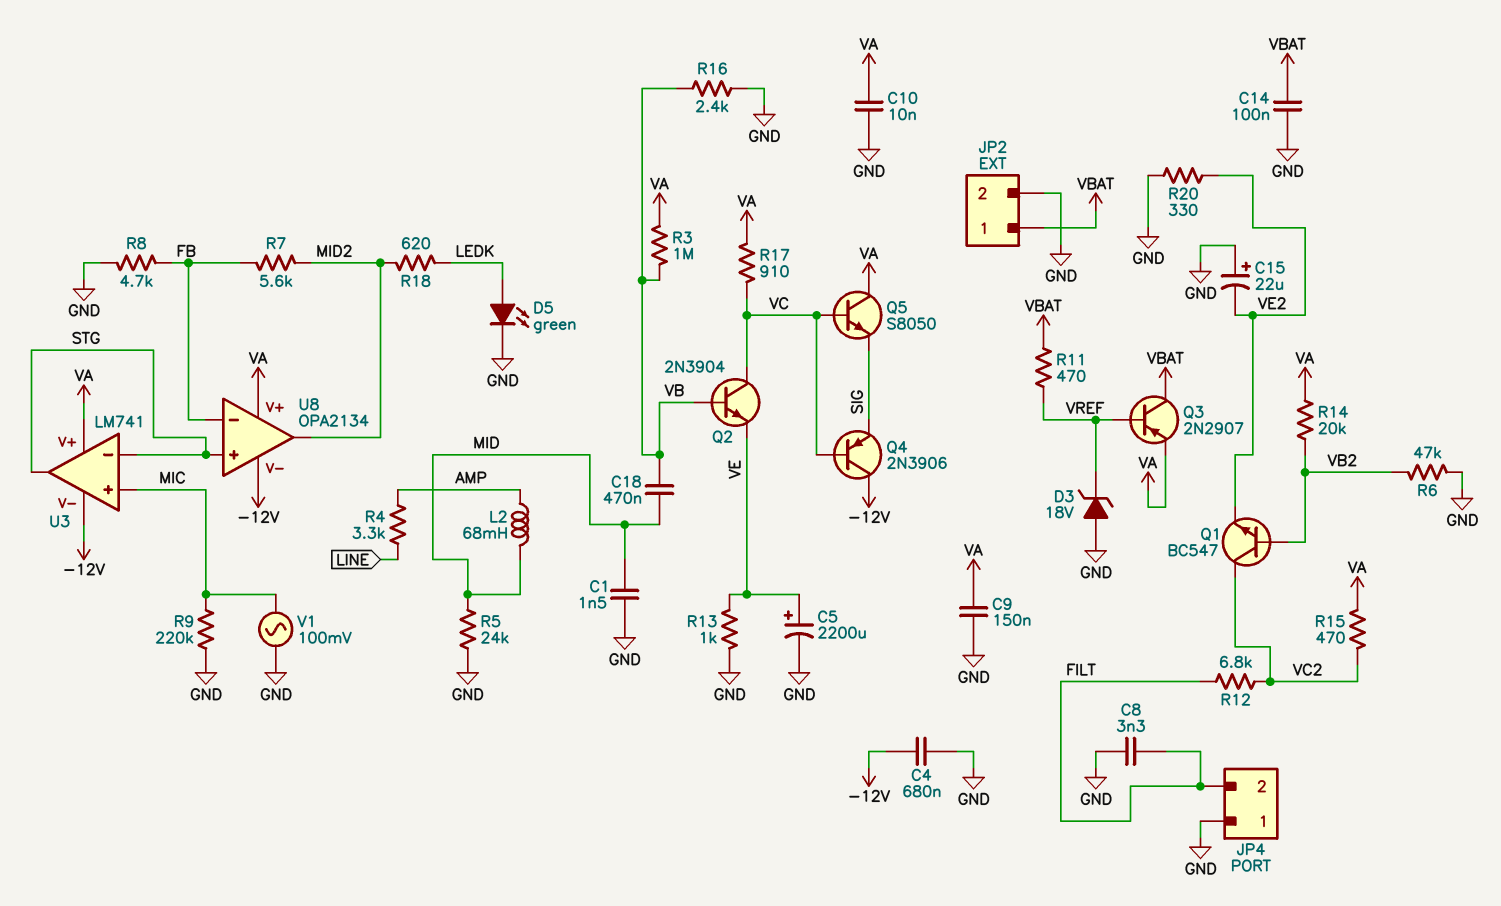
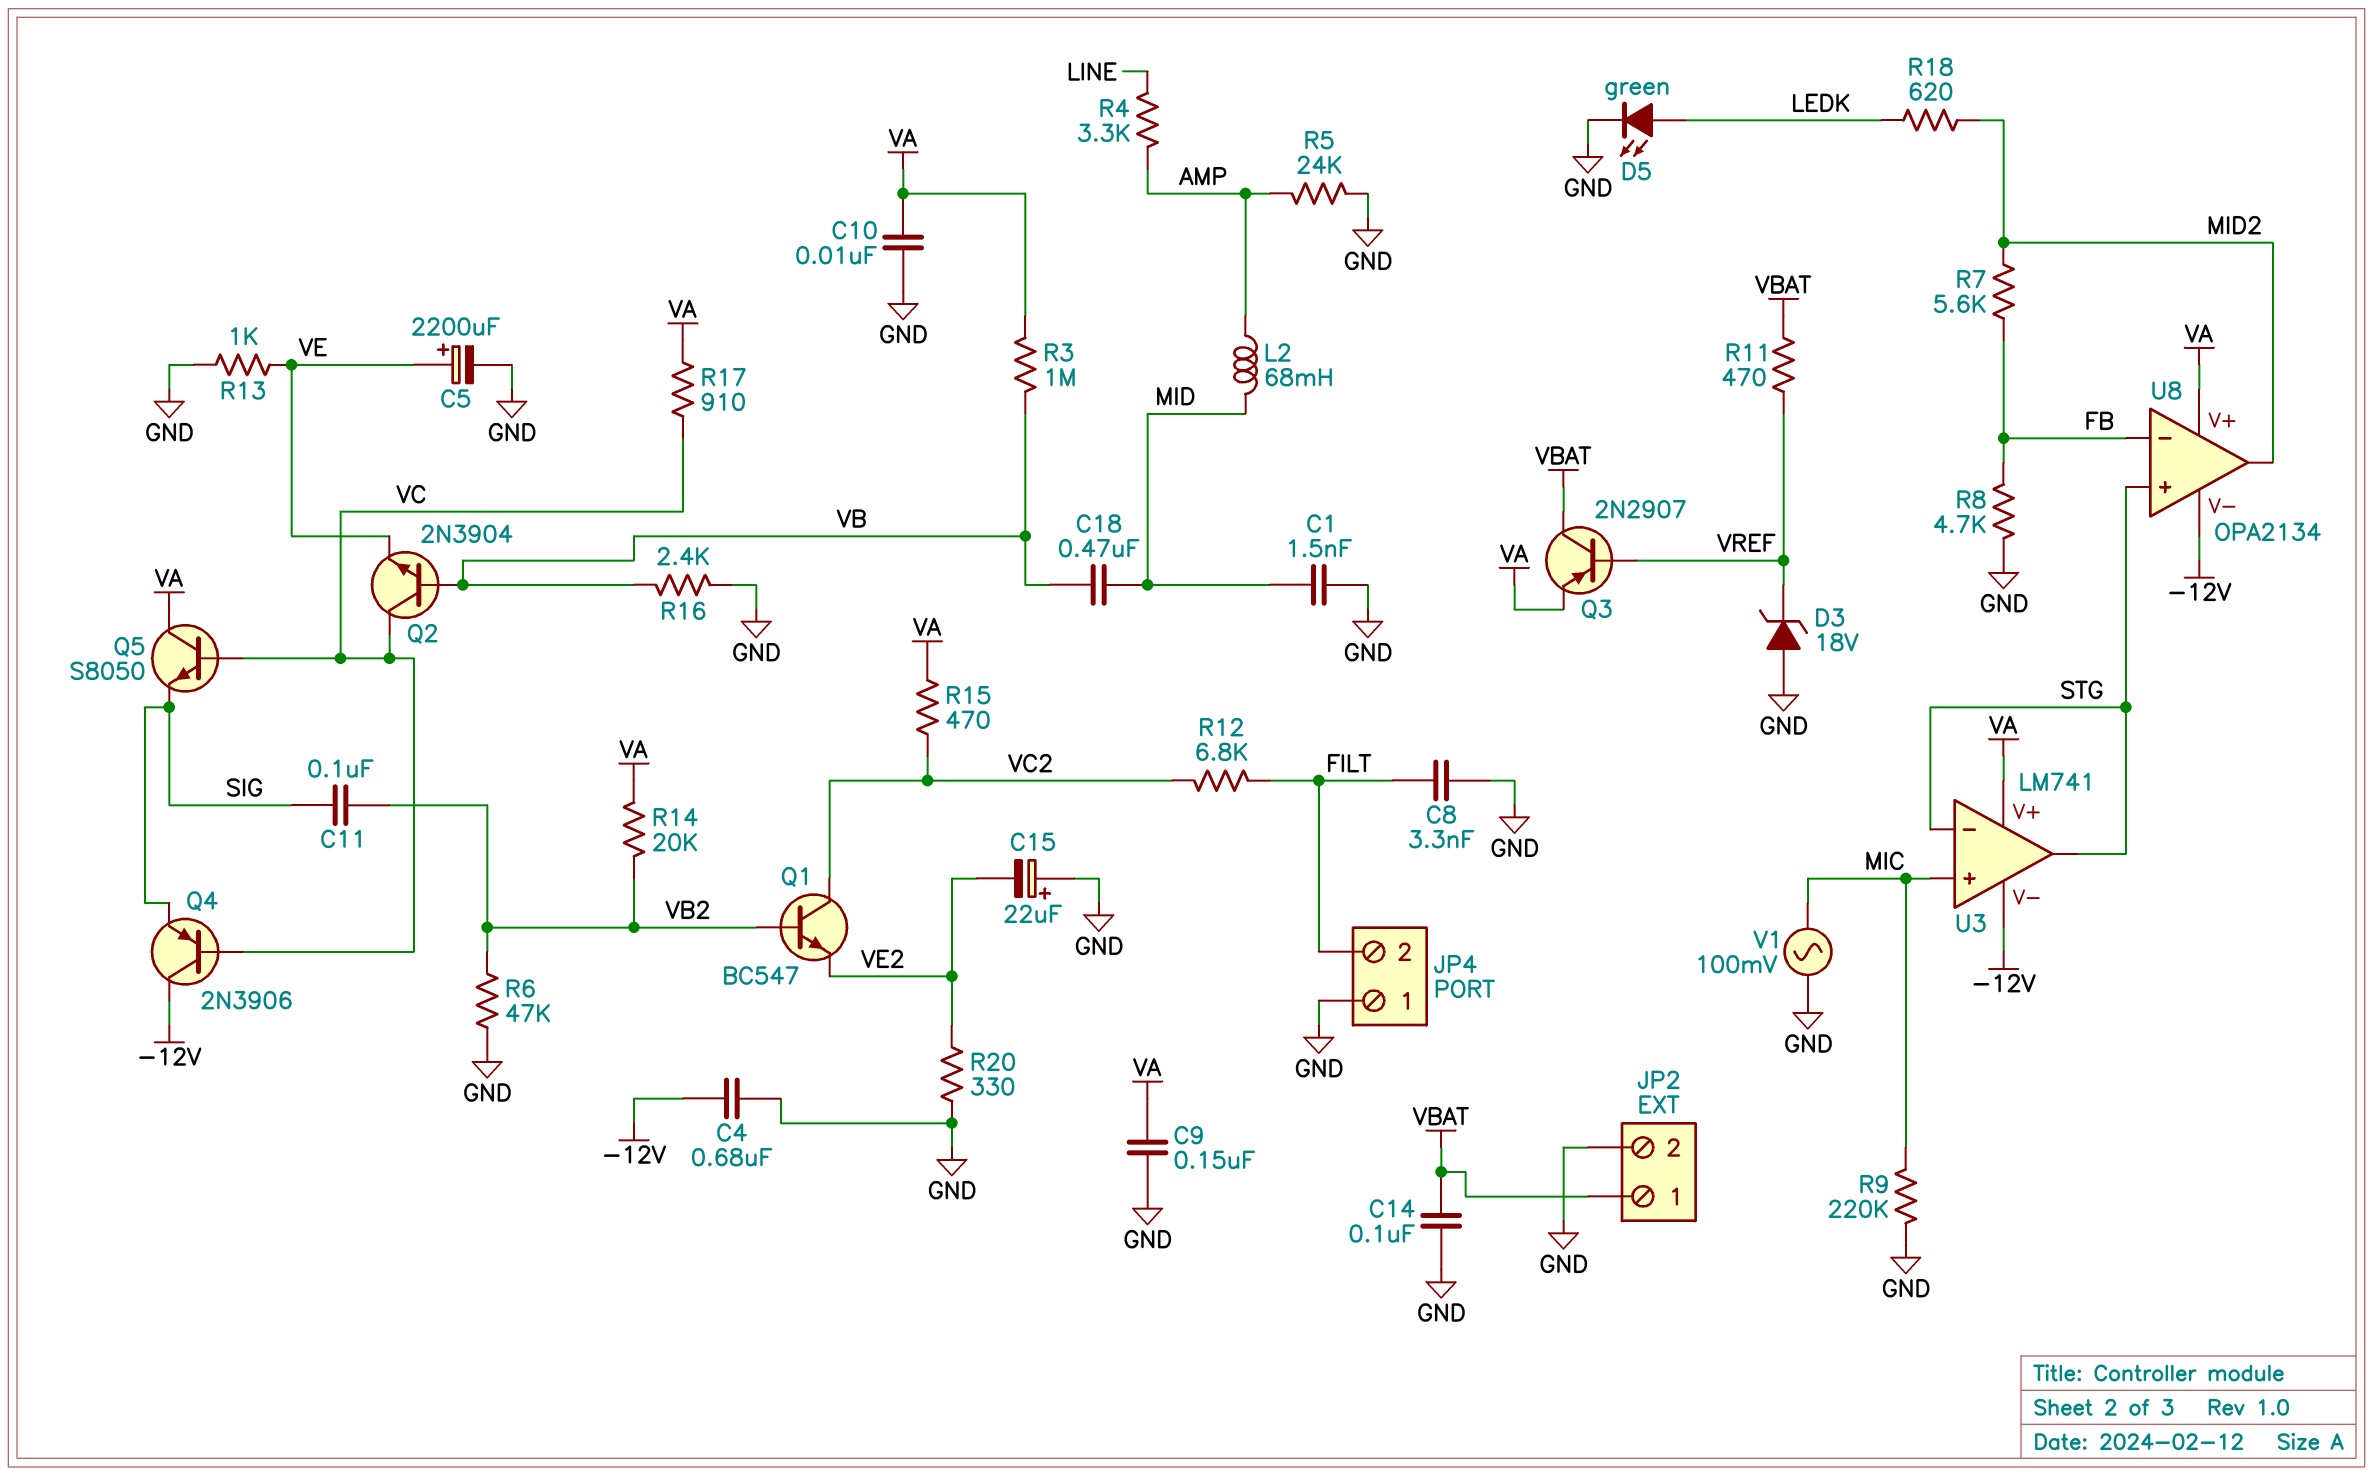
C11: none -> 100nF (SIG, VB2)
R5: 24k (GND, MID) -> 24k (AMP, GND)

